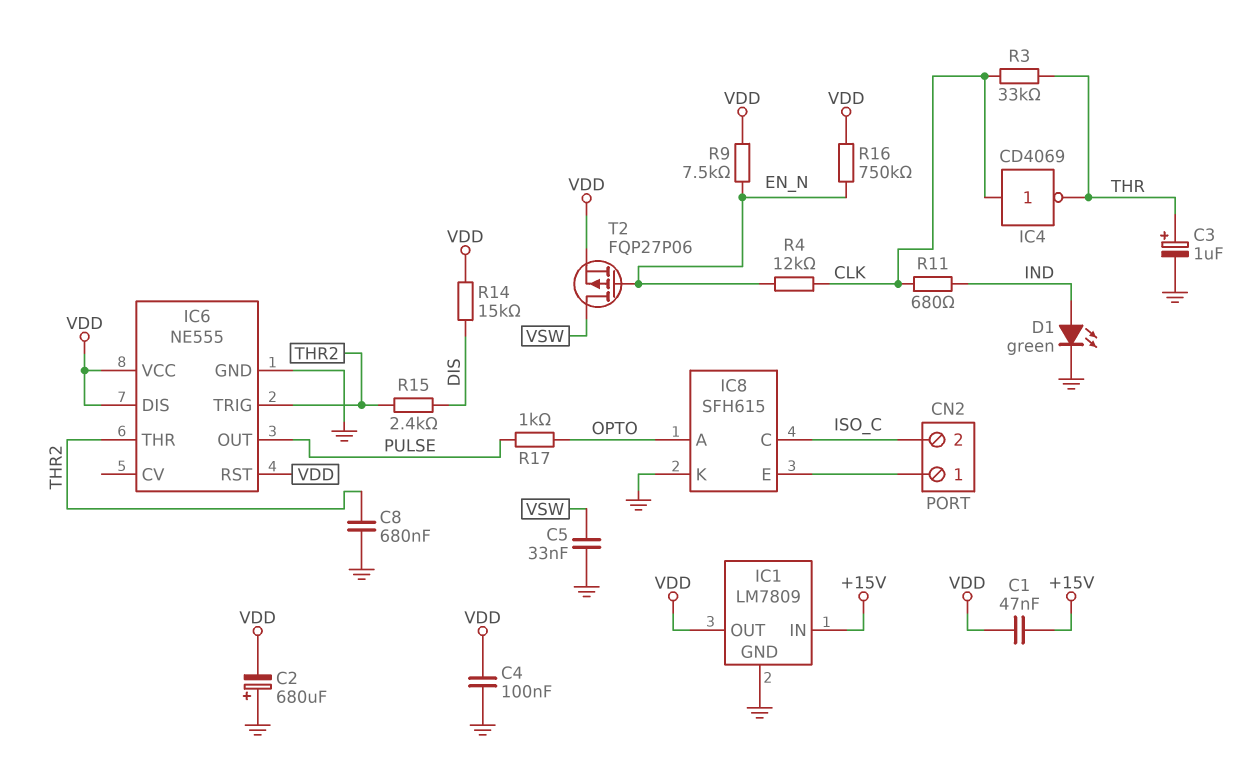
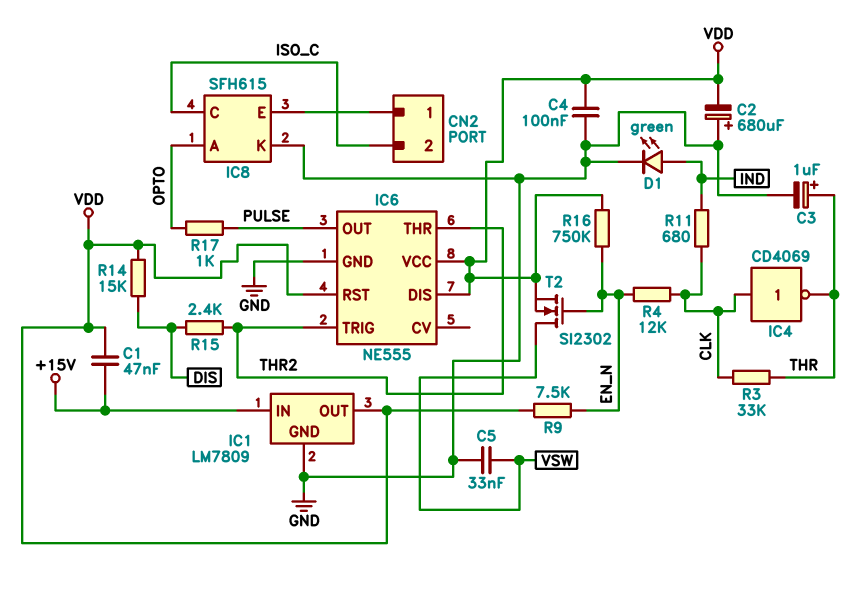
C8: 680nF (GND, THR2) -> none
T2: PMOS FQP27P06 (G EN_N, D VSW, S VDD) -> NMOS SI2302 (G EN_N, D VSW, S VDD)

